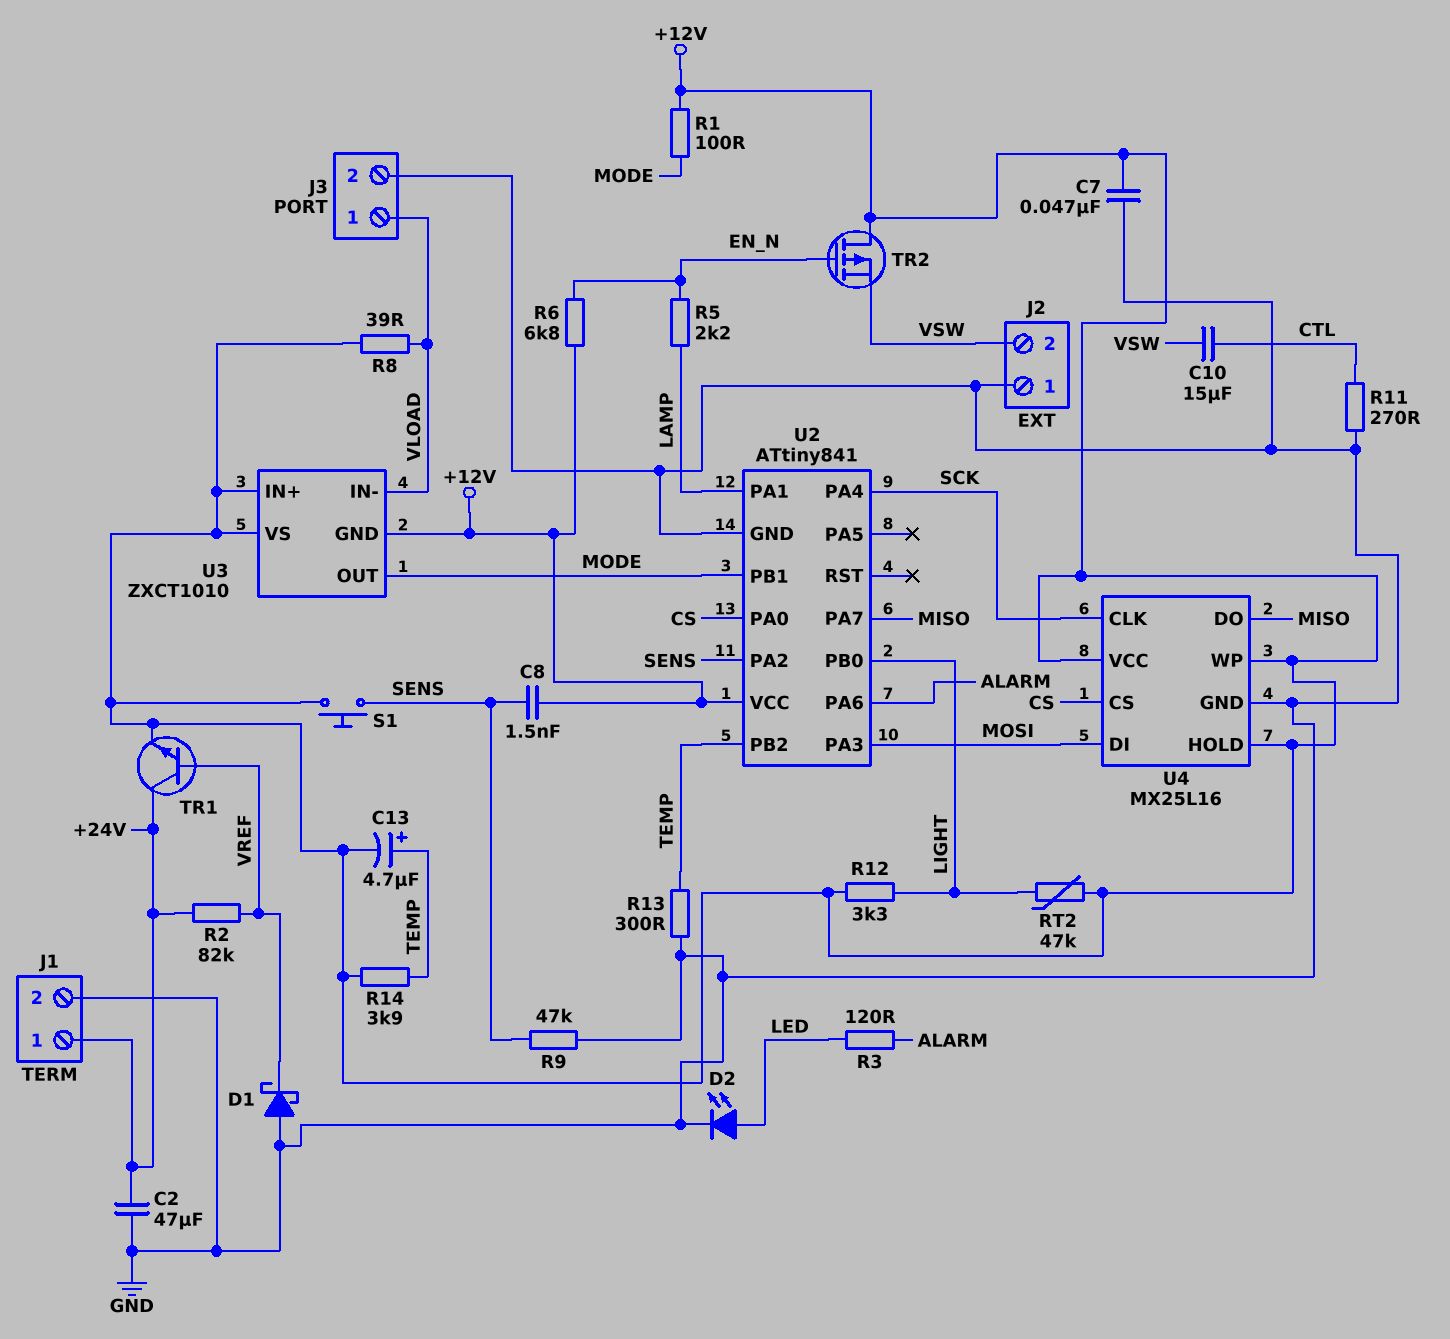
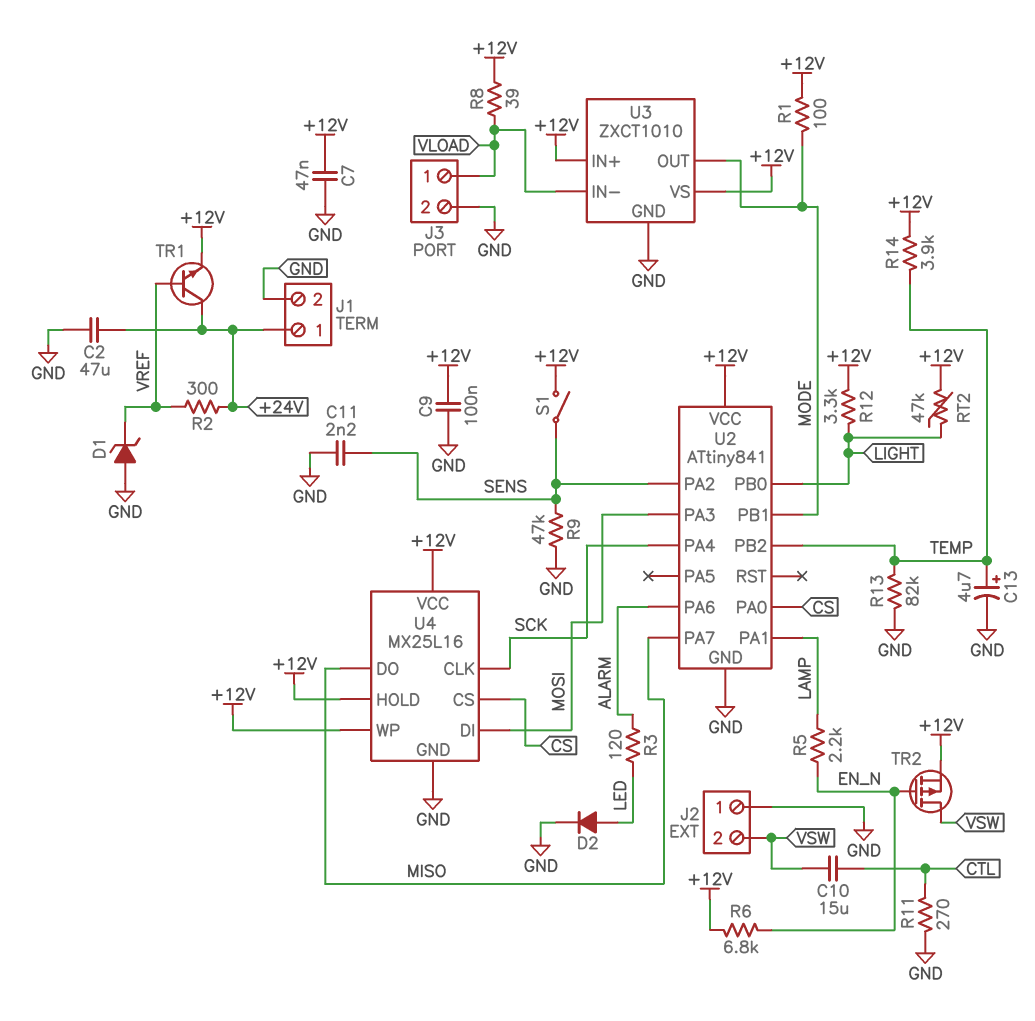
C8: 1.5nF (+12V, SENS) -> none
C9: none -> 100nF (+12V, GND)
C11: none -> 2.2nF (GND, SENS)
C13: 4.7uF (plus TEMP, minus +12V) -> 4.7uF (plus TEMP, minus GND)
D1: schottky (A GND, K VREF) -> zener (A GND, K VREF)
D2: LED (A LED, K GND) -> diode (A LED, K GND)
R2: 82k (+24V, VREF) -> 300 (+24V, VREF)
R13: 300 (GND, TEMP) -> 82k (GND, TEMP)
S1: button (+12V, SENS) -> switch (+12V, SENS)
TR2: PMOS (G EN_N, D +12V, S VSW) -> PMOS (G EN_N, D VSW, S +12V)
U3 pin GND: +12V -> GND

